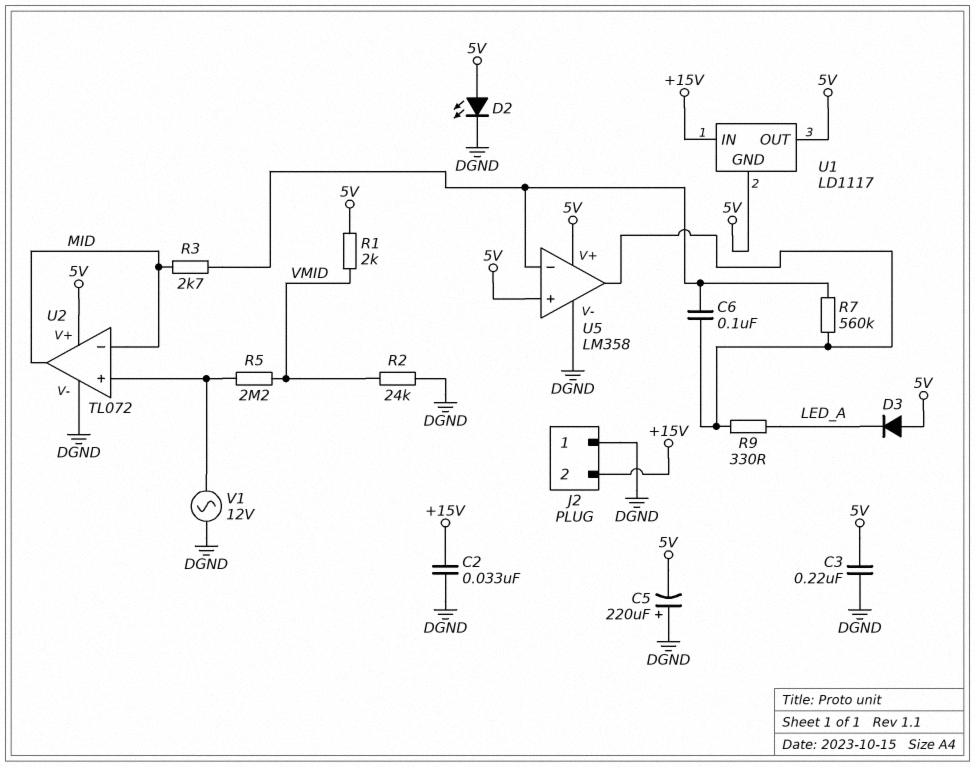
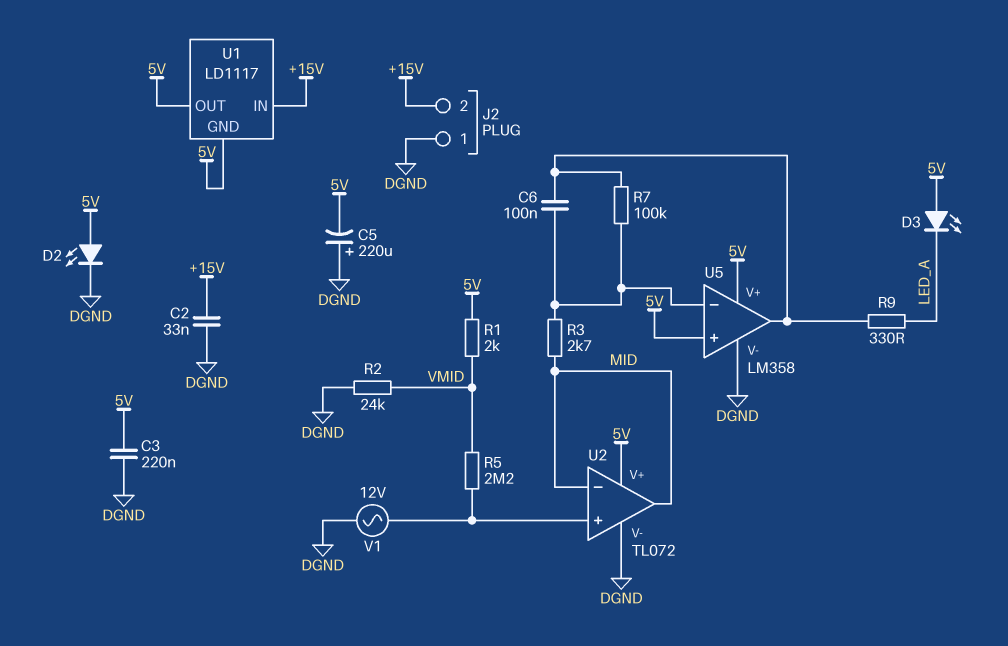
D3: diode (A 5V, K LED_A) -> LED (A 5V, K LED_A)
R7: 560k (U5/in-, U5/out) -> 100k (U5/in-, U5/out)

